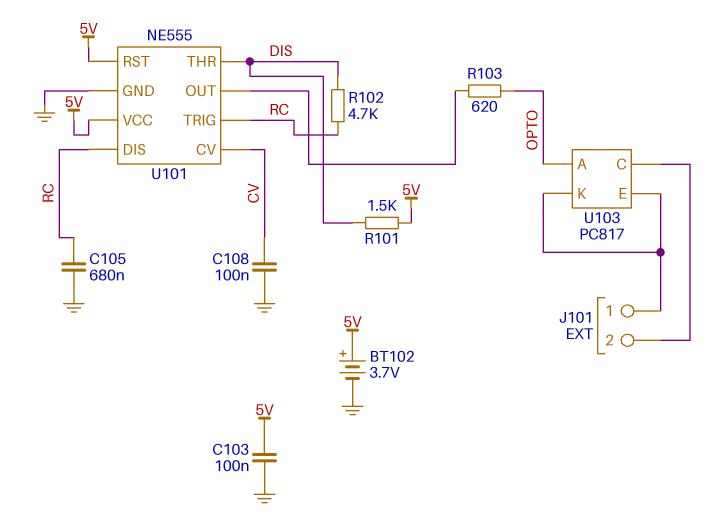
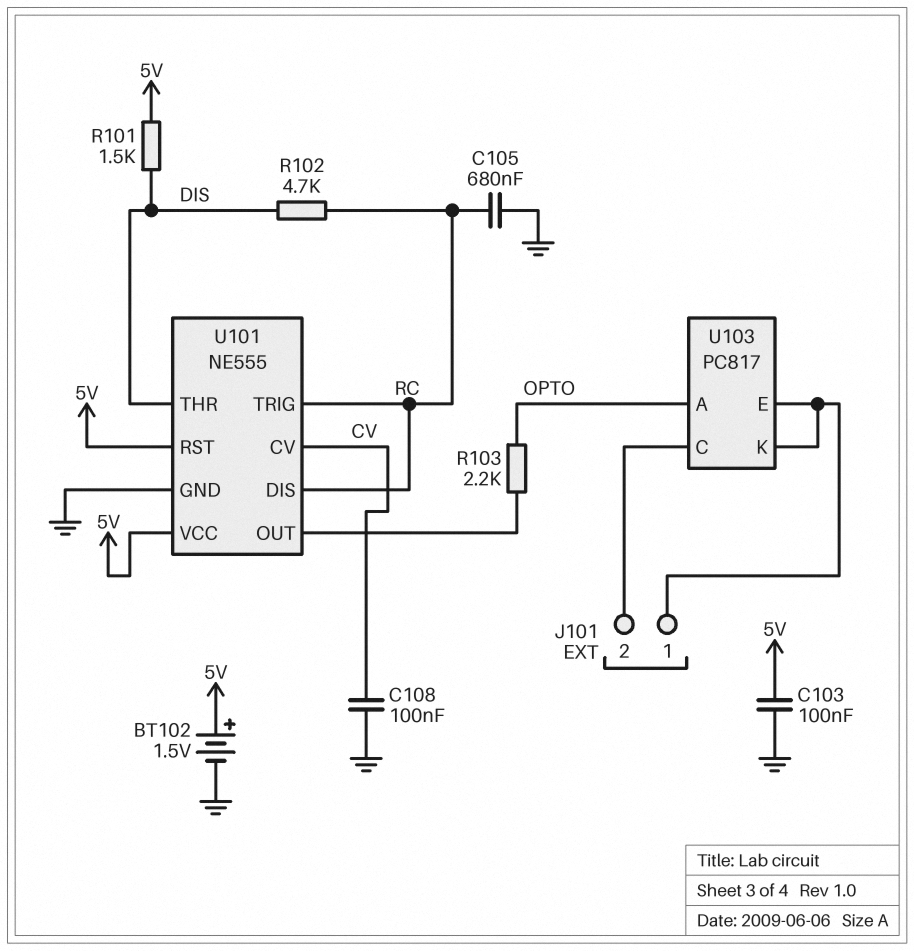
BT102: 3.7V (plus 5V, minus GND) -> 1.5V (plus 5V, minus GND)
R103: 620 (OPTO, U101/OUT) -> 2.2k (OPTO, U101/OUT)

